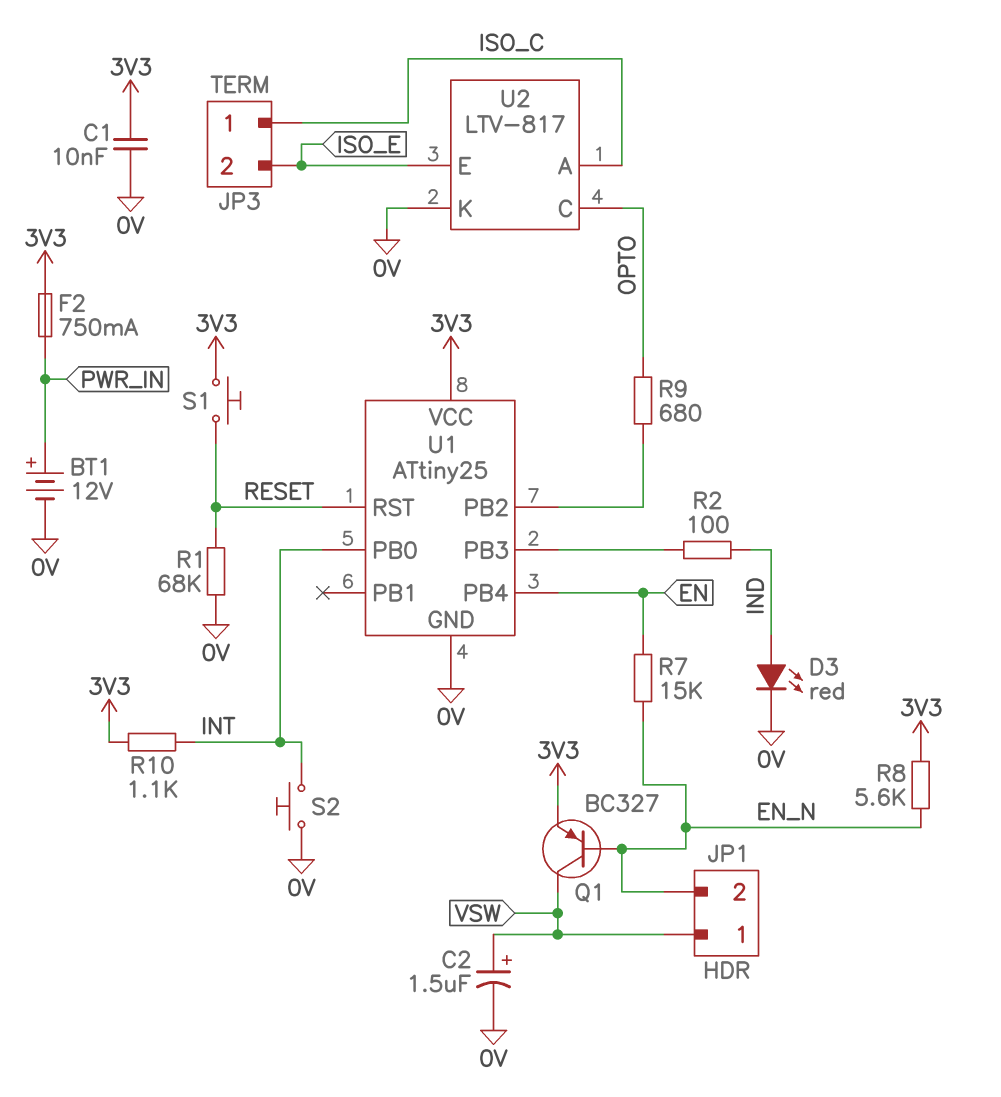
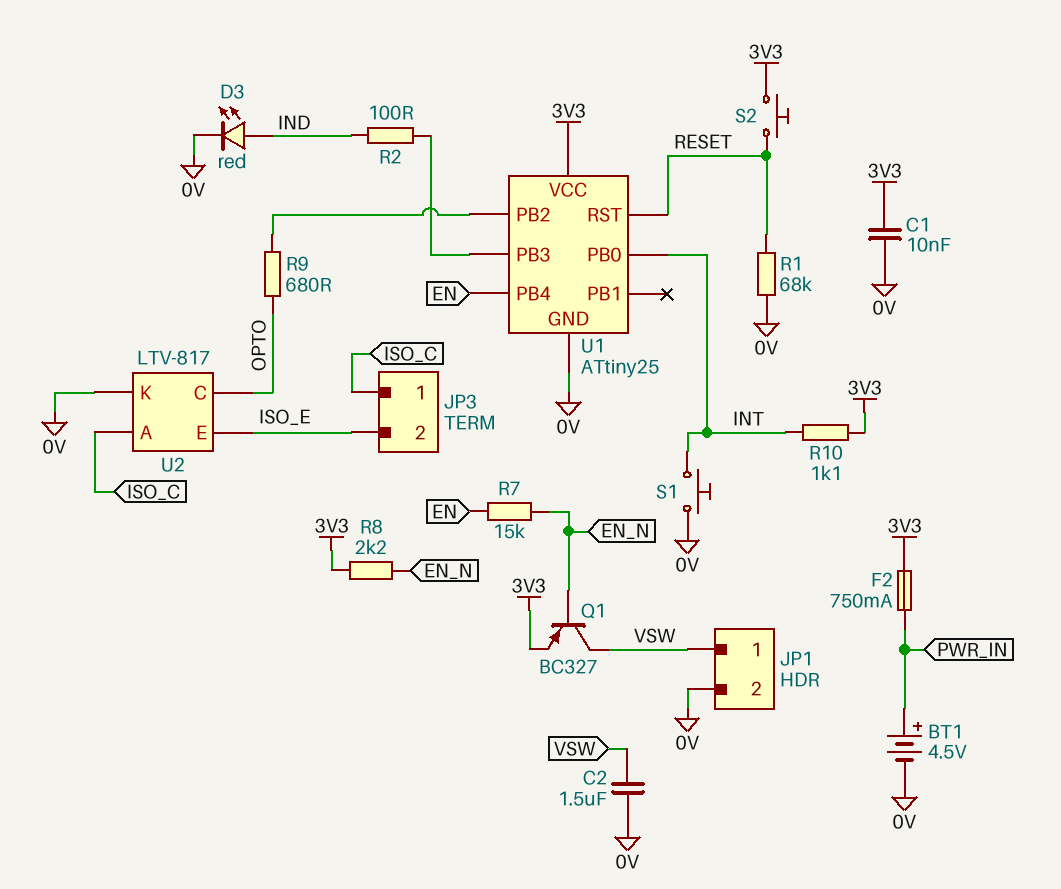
BT1: 12V (plus PWR_IN, minus 0V) -> 4.5V (plus PWR_IN, minus 0V)
C2: 1.5uF (plus VSW, minus 0V) -> 1.5uF (0V, VSW)
JP1 pin 2: EN_N -> 0V
R8: 5.6k (3V3, EN_N) -> 2.2k (3V3, EN_N)
S1: button (3V3, RESET) -> button (0V, INT)
S2: button (0V, INT) -> button (3V3, RESET)

